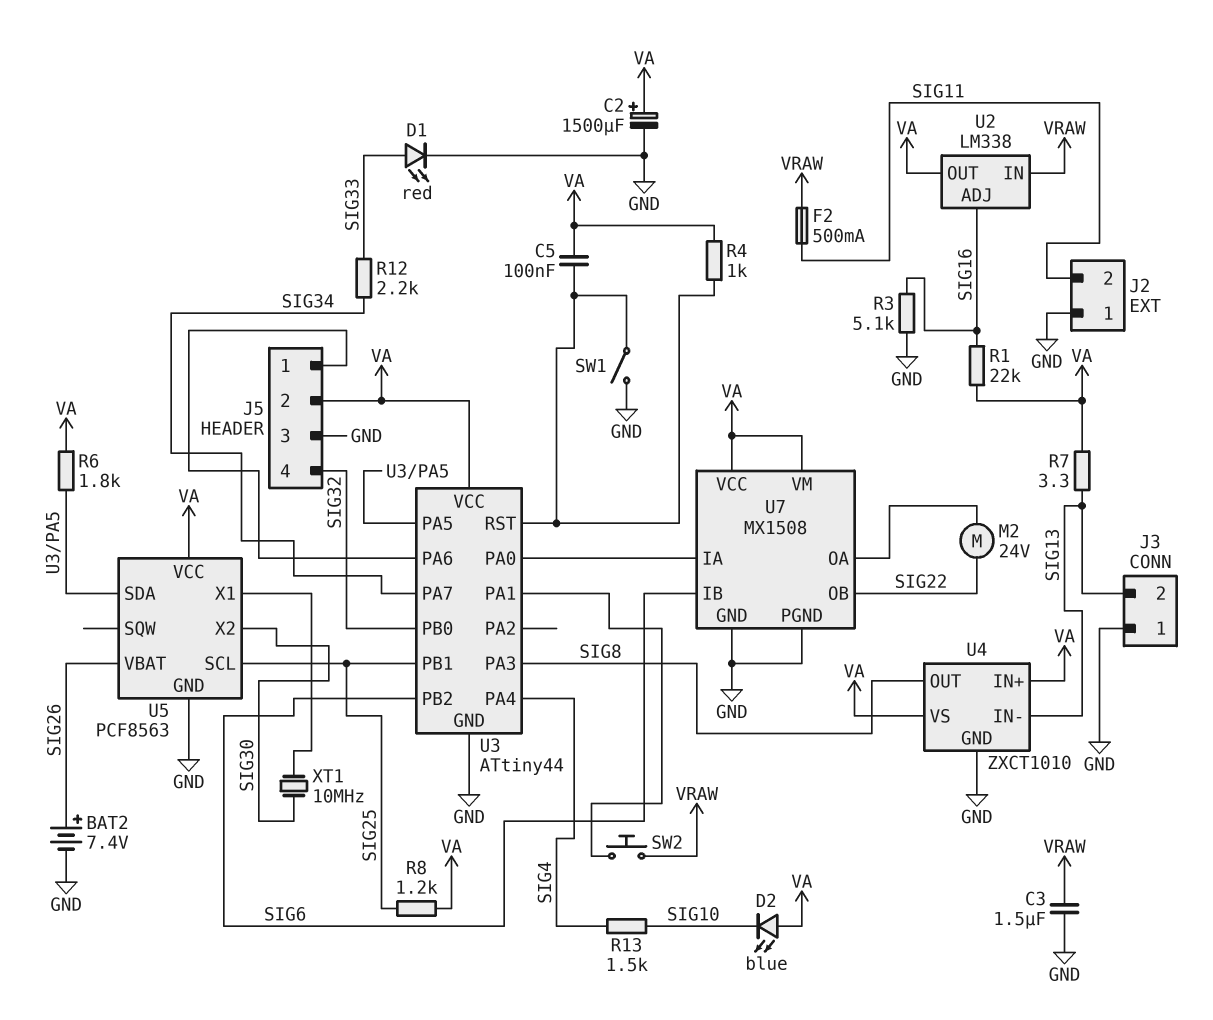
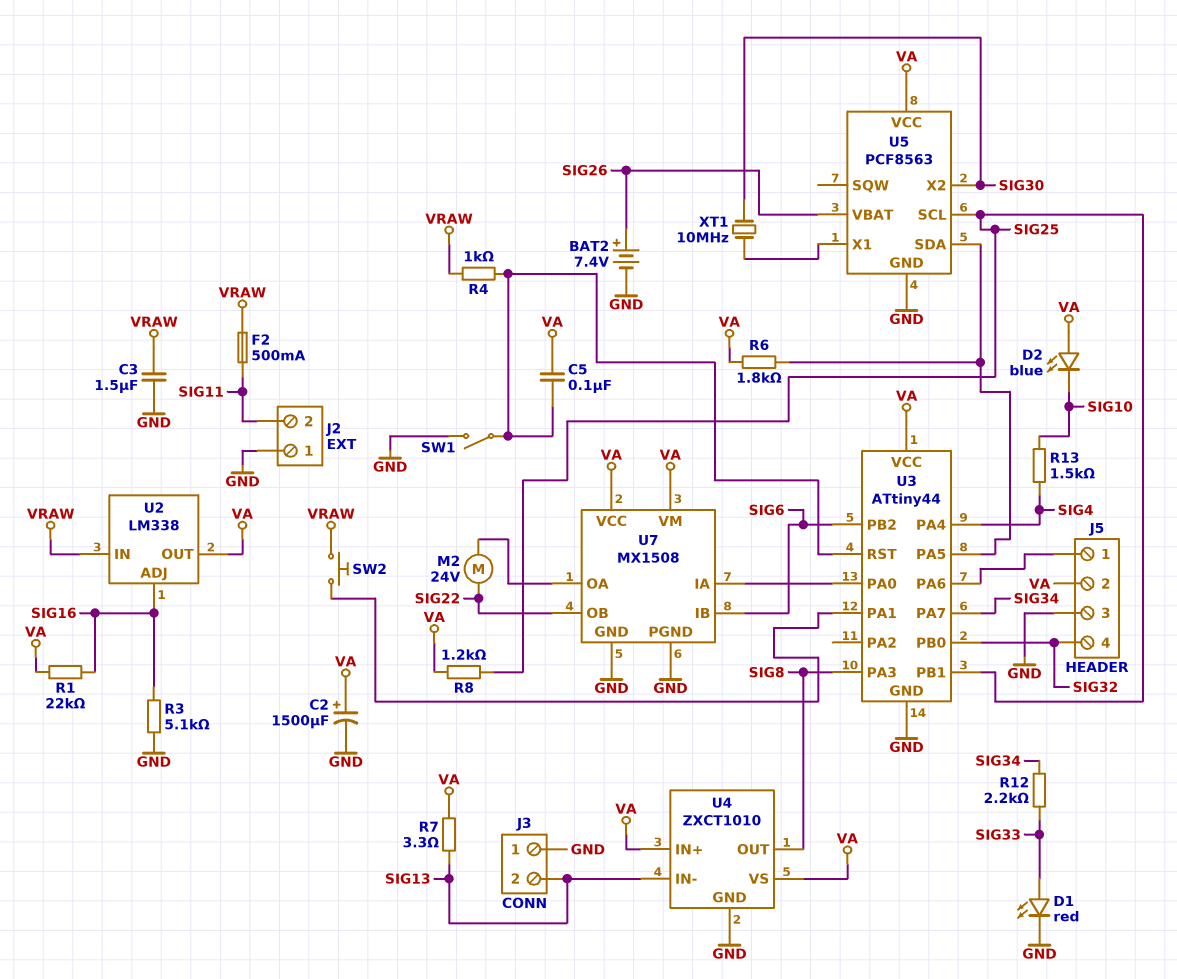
R4: 1k (U3/RST, VA) -> 1k (U3/RST, VRAW)

